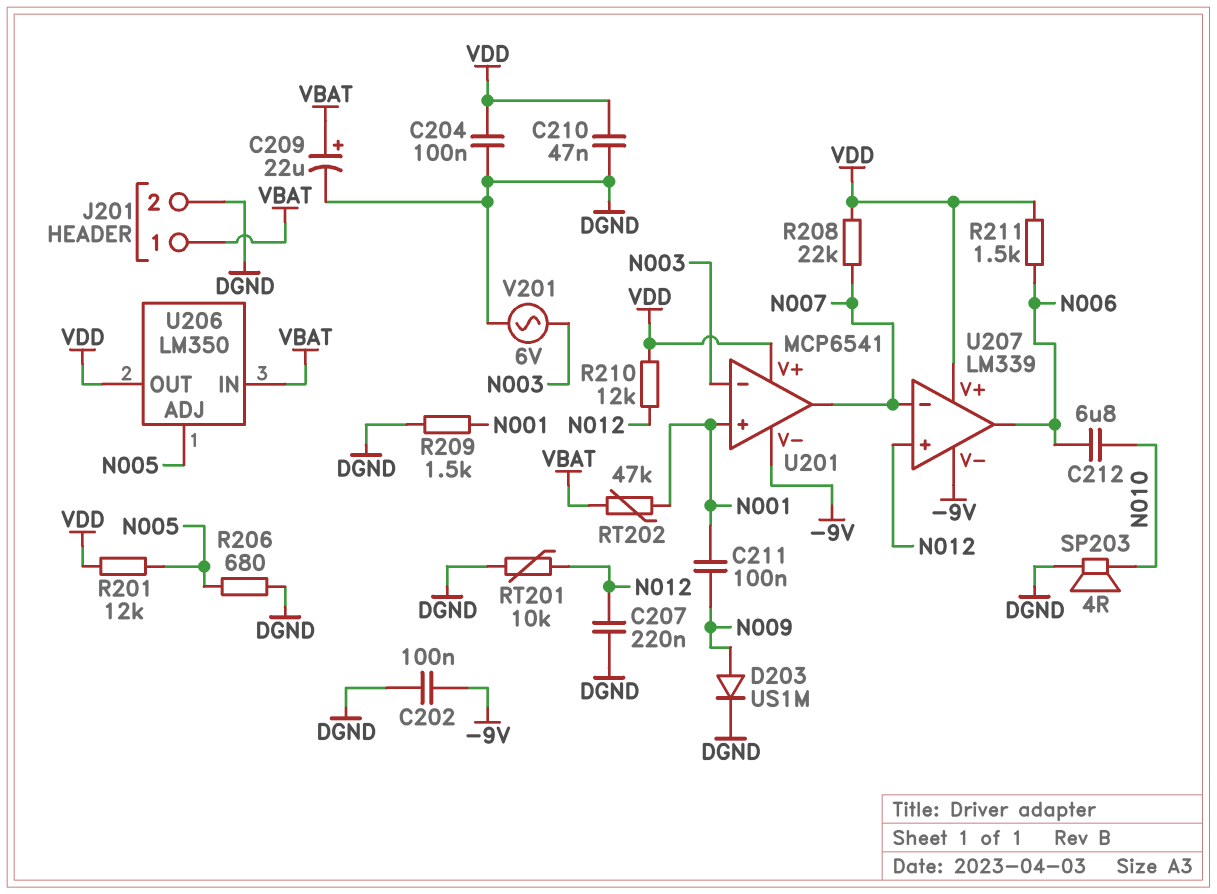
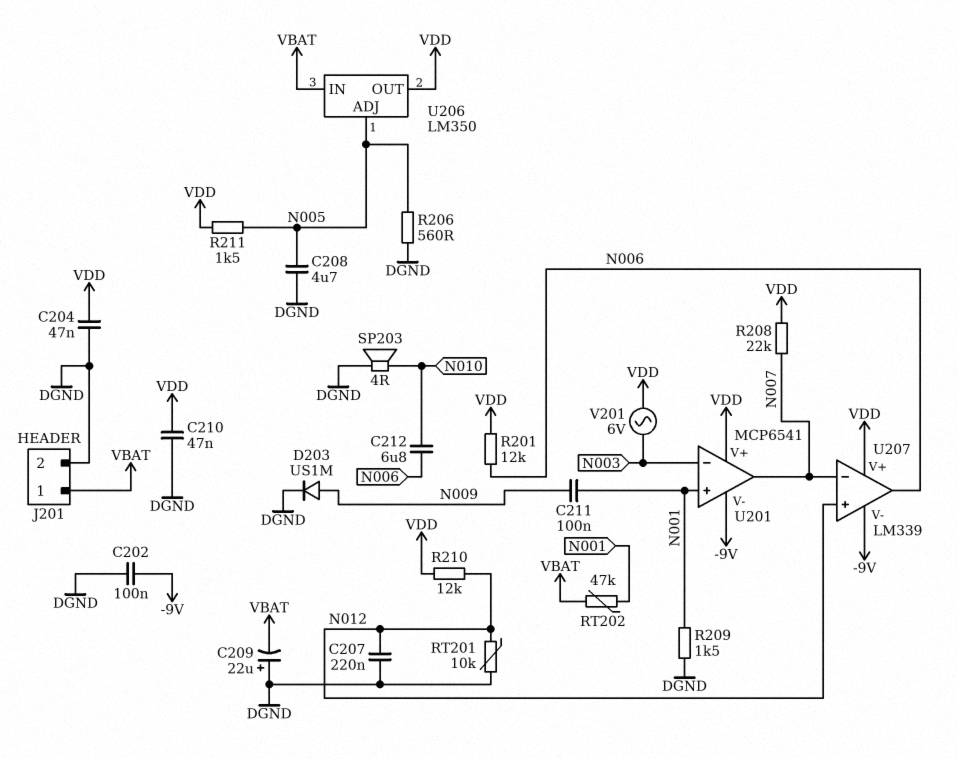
C204: 100nF (DGND, VDD) -> 47nF (DGND, VDD)
C208: none -> 4.7uF (DGND, N005)
C209: 22uF (plus VBAT, minus DGND) -> 22uF (plus DGND, minus VBAT)
R201: 12k (N005, VDD) -> 12k (N006, VDD)
R206: 680 (DGND, N005) -> 560 (DGND, N005)
R211: 1.5k (N006, VDD) -> 1.5k (N005, VDD)
V201: AC 6V (DGND, N003) -> AC 6V (N003, VDD)

